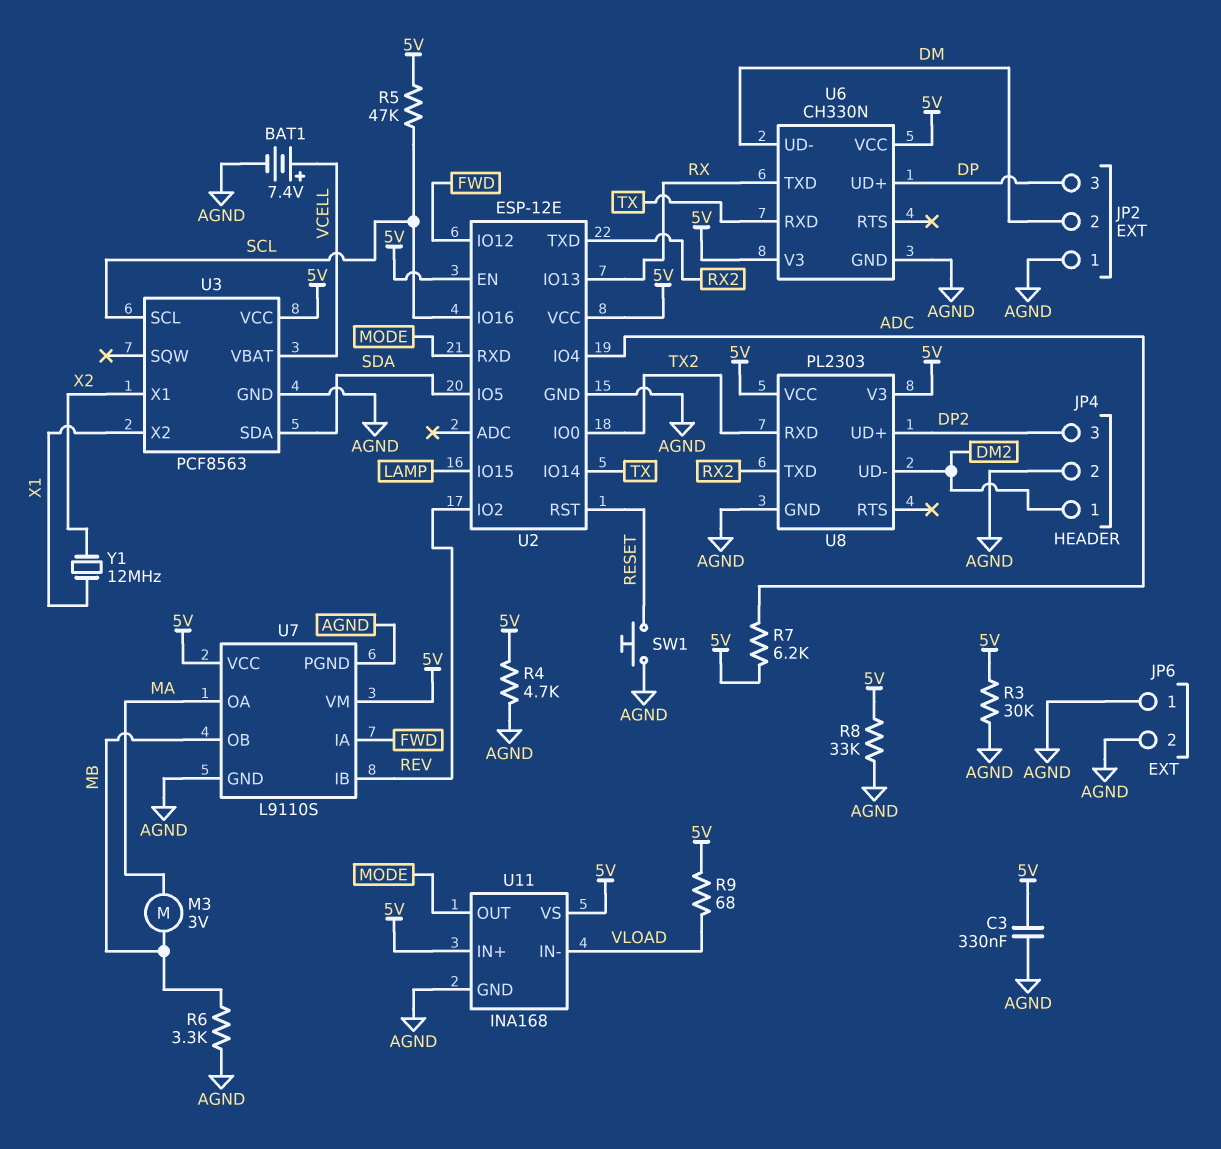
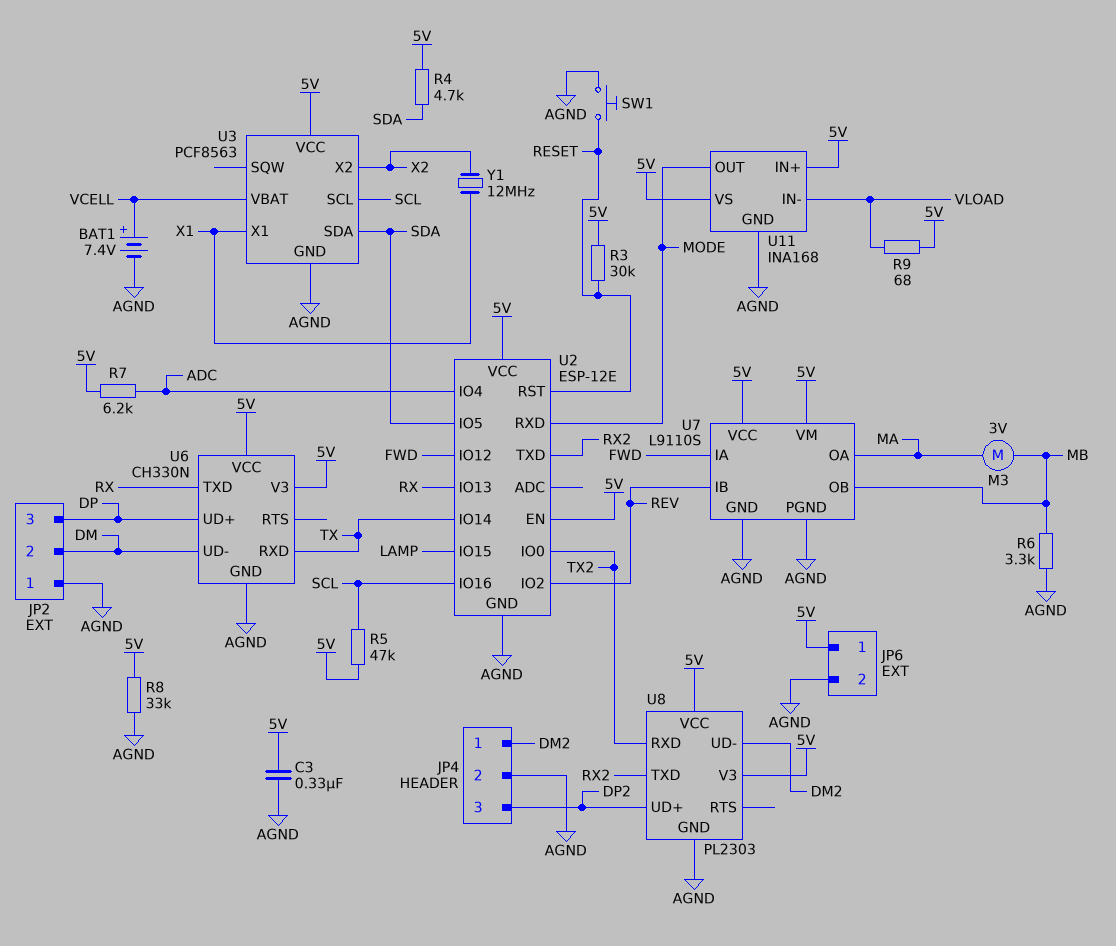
JP6 pin 1: AGND -> 5V
R3: 30k (5V, AGND) -> 30k (5V, RESET)
R4: 4.7k (5V, AGND) -> 4.7k (5V, SDA)
U3 pin X1: X2 -> X1
U3 pin X2: X1 -> X2

